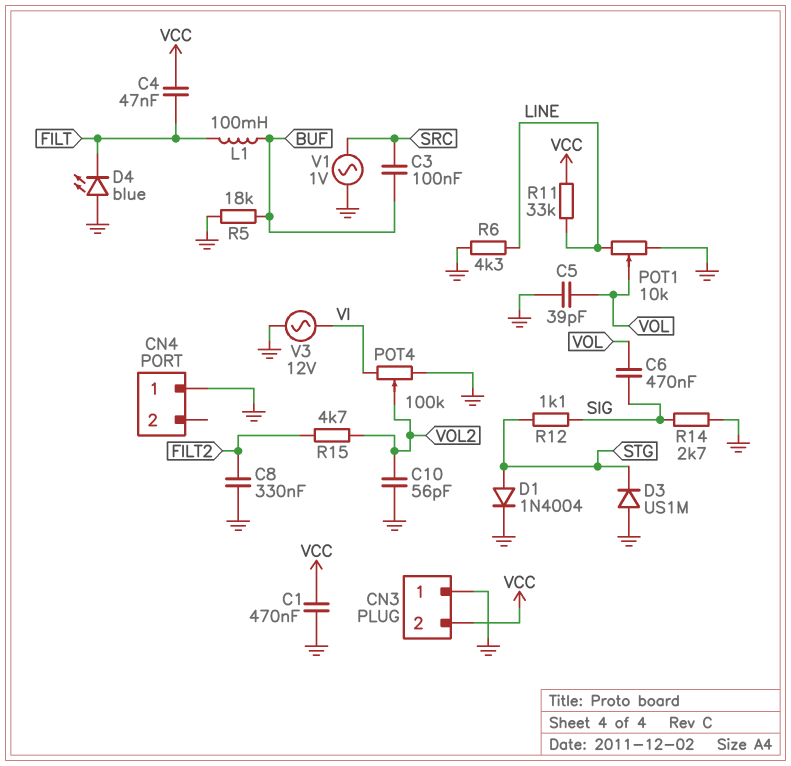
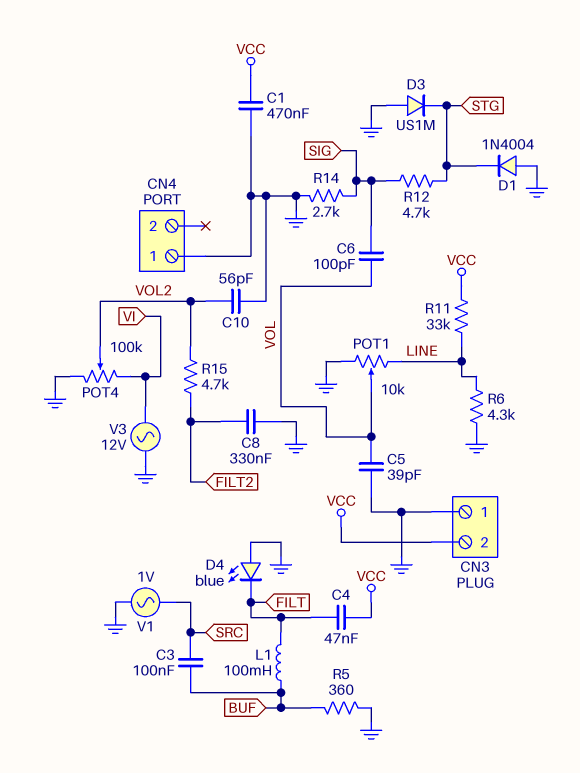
C6: 470nF (SIG, VOL) -> 100pF (SIG, VOL)
D1: diode 1N4004 (A STG, K GND) -> diode 1N4004 (A GND, K STG)
R5: 18k (BUF, GND) -> 360 (BUF, GND)
R12: 1.1k (SIG, STG) -> 4.7k (SIG, STG)

